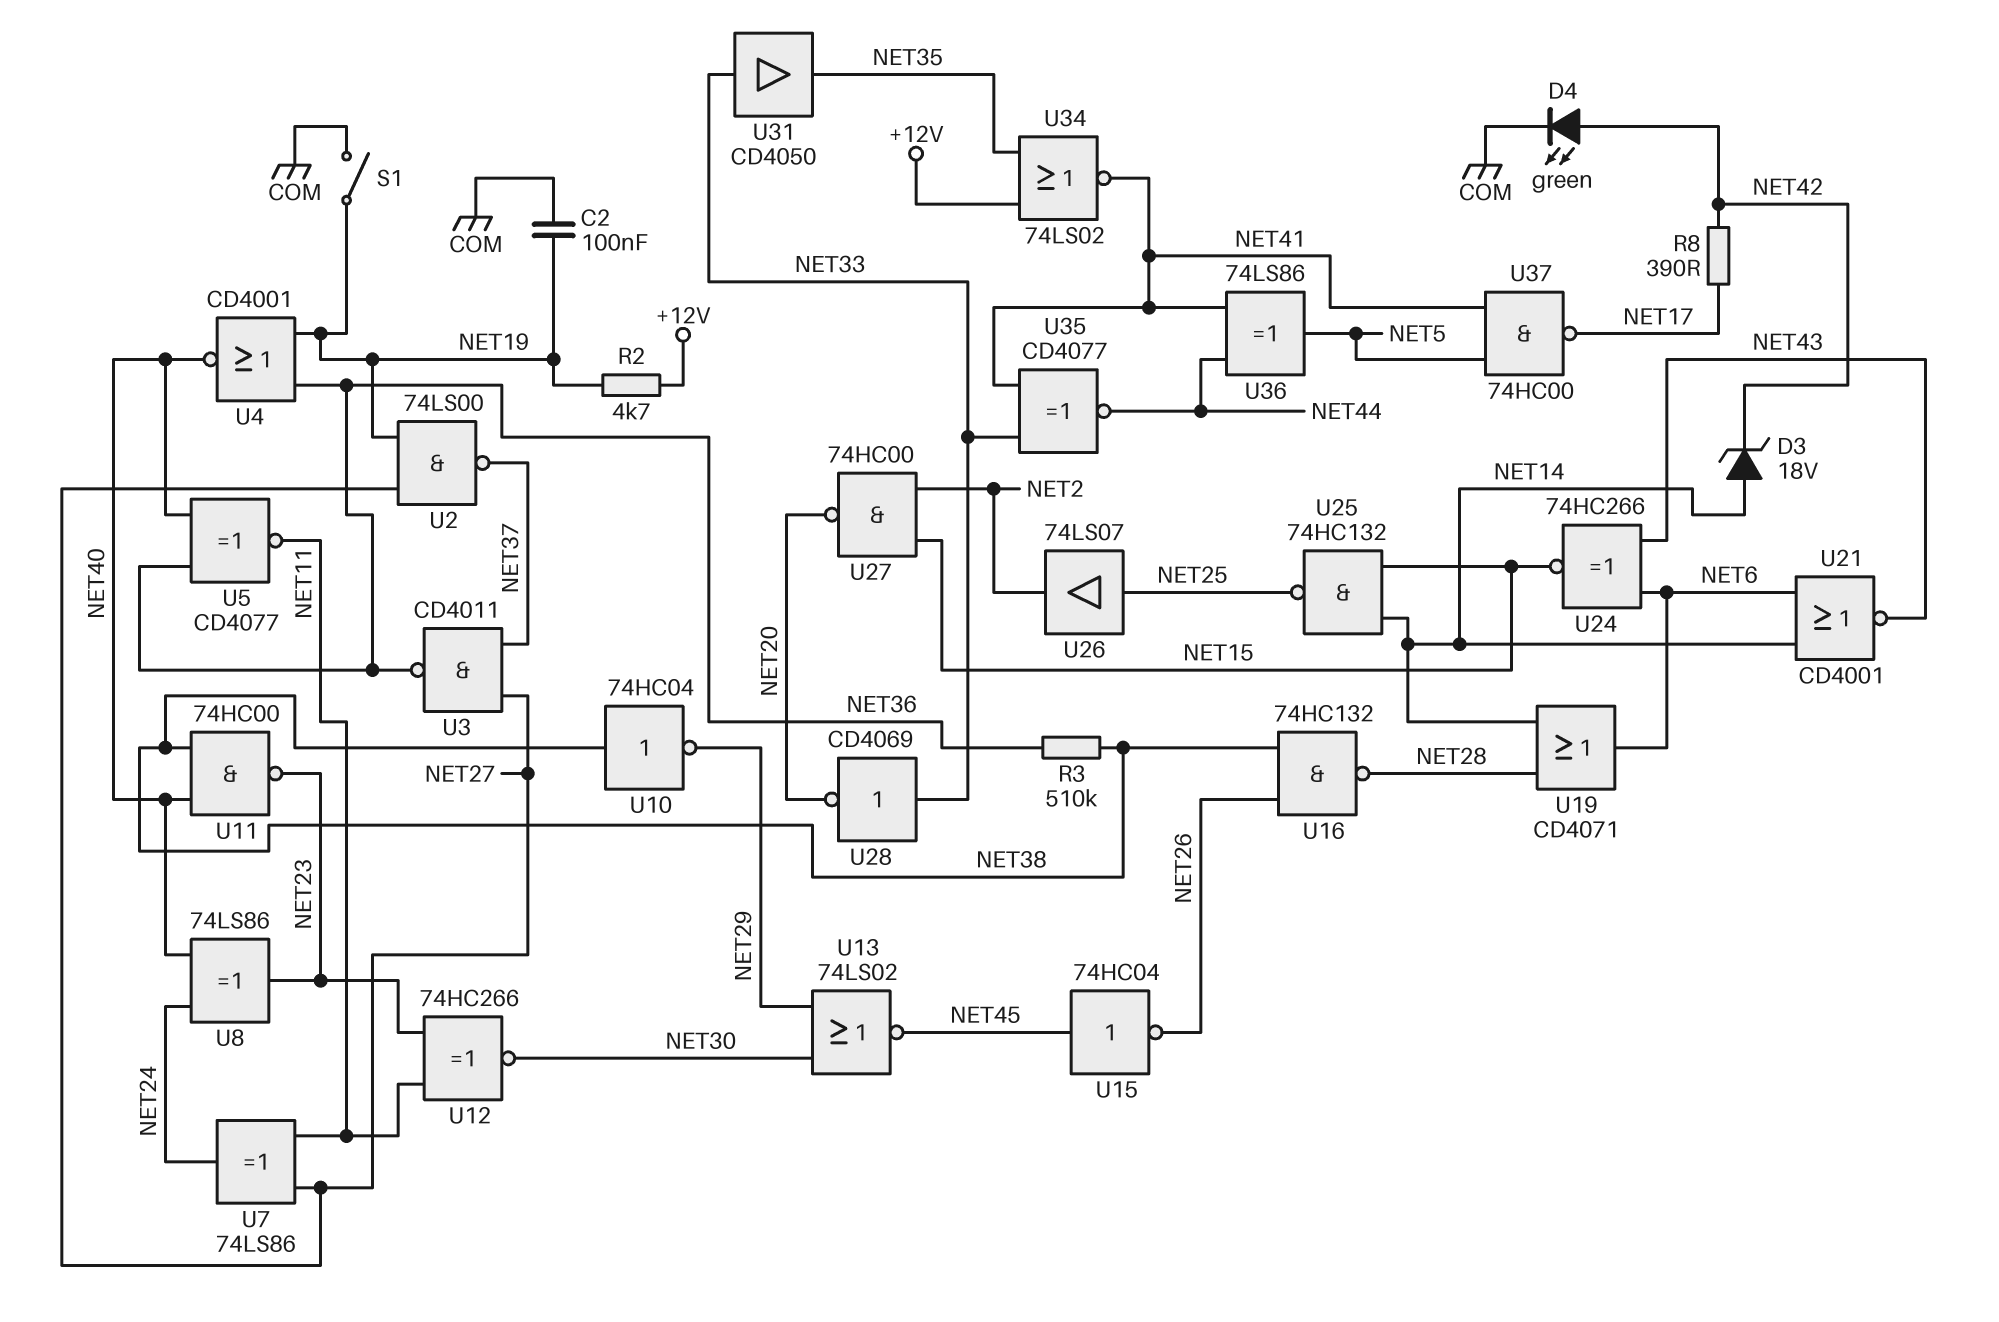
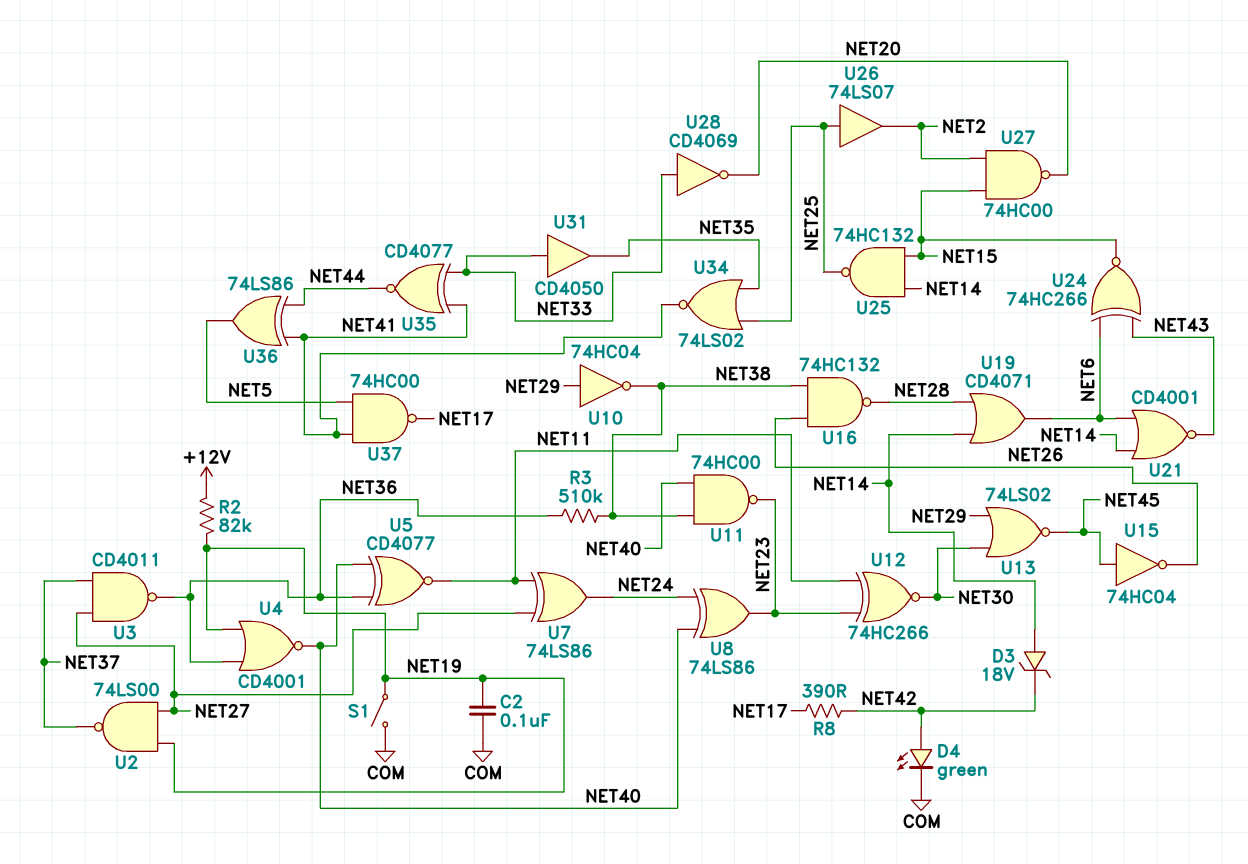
R2: 4.7k (+12V, NET19) -> 82k (+12V, NET19)
U10: NOT 74HC04 (in NET38, out NET29) -> NOT 74HC04 (in NET29, out NET38)
U34: NOR 74LS02 (in +12V, in NET35, out NET41) -> NOR 74LS02 (in NET25, in NET35, out NET41)

